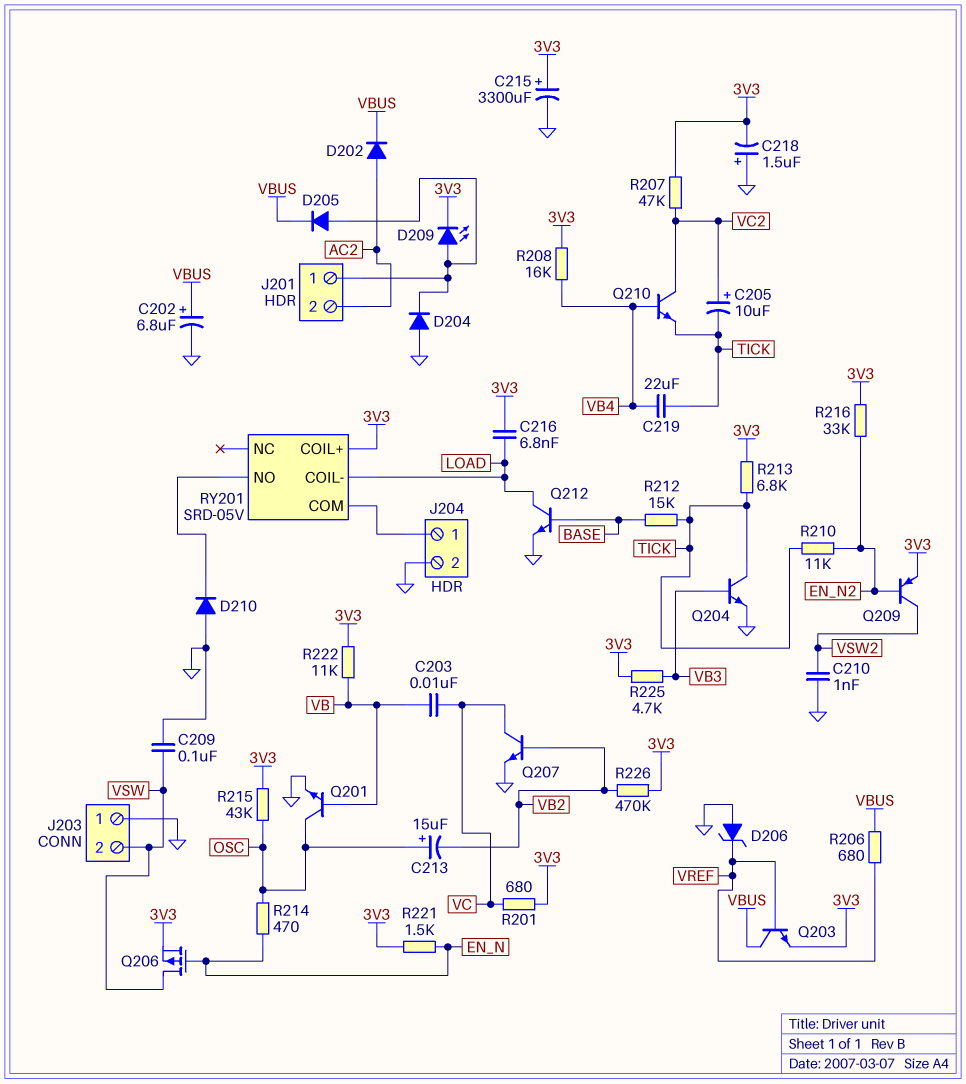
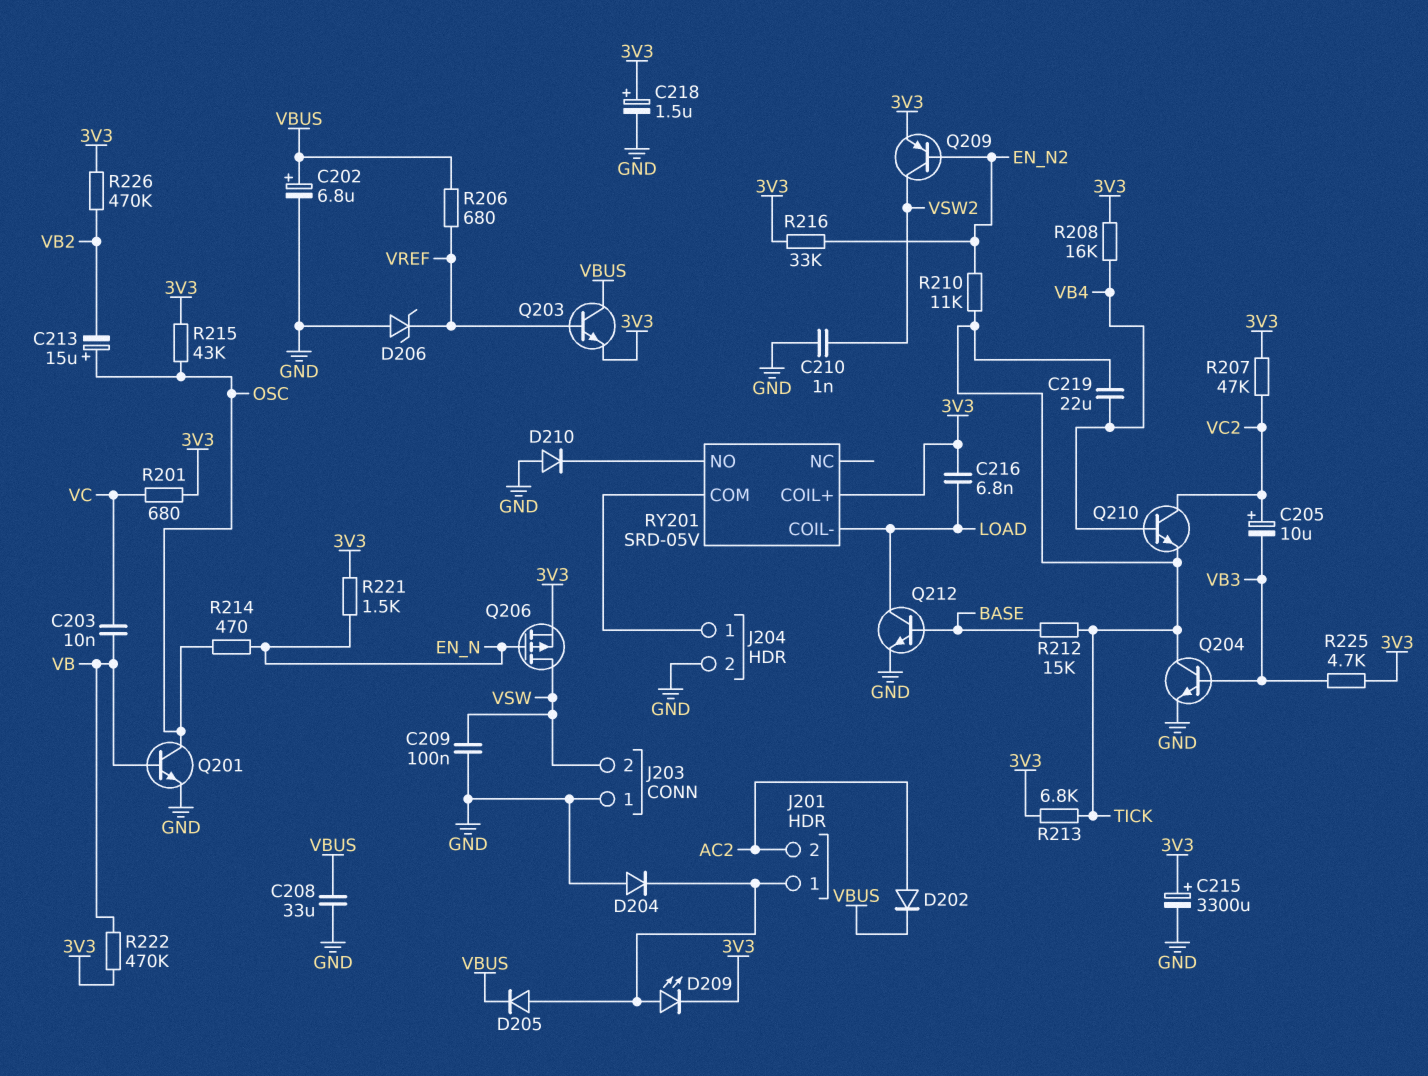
C205: 10uF (plus VC2, minus TICK) -> 10uF (plus VC2, minus VB3)
C208: none -> 33uF (GND, VBUS)
C218: 1.5uF (plus GND, minus 3V3) -> 1.5uF (plus 3V3, minus GND)
Q207: NPN (B VB2, C VC, E GND) -> none
R222: 11k (3V3, VB) -> 470k (3V3, VB)

